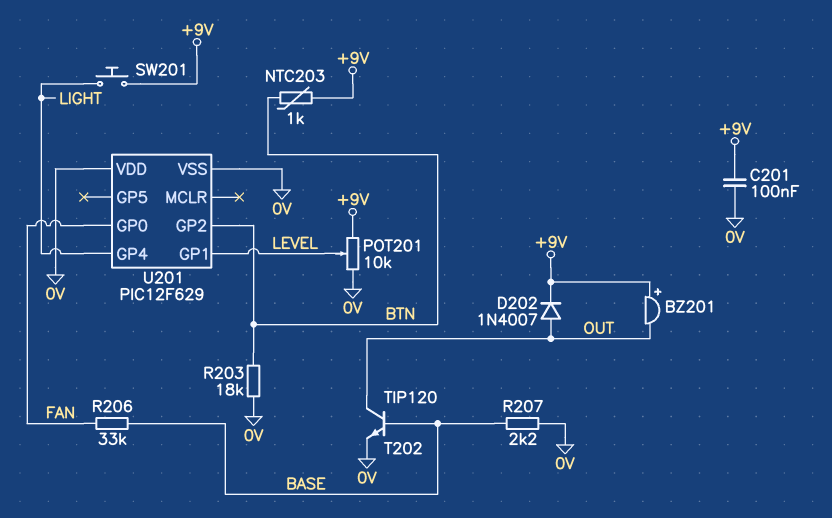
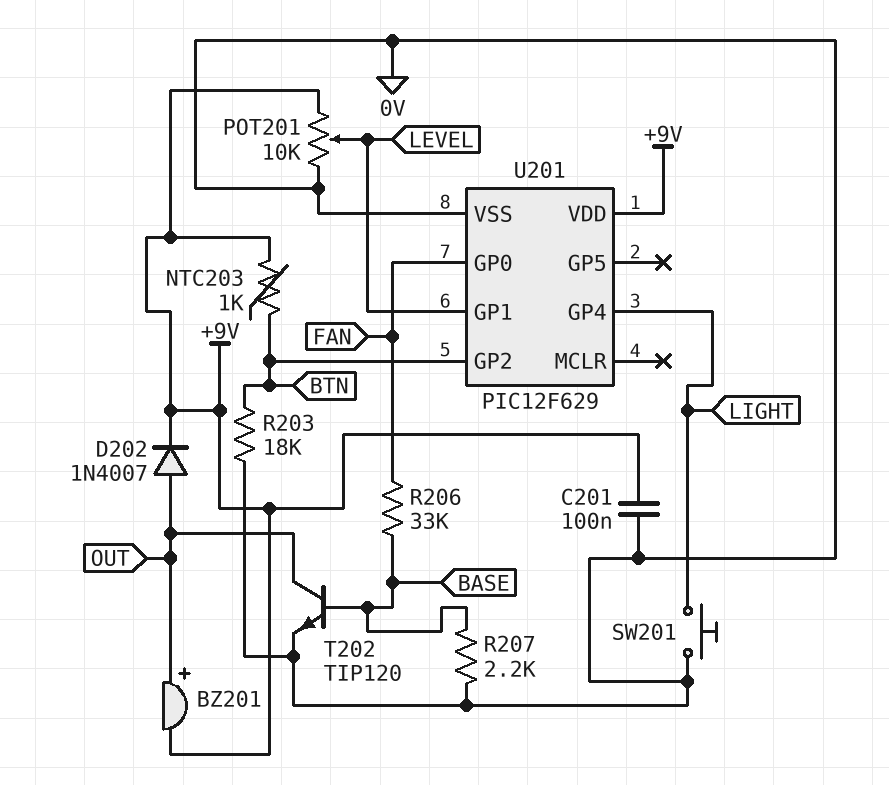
BZ201: buzzer (plus +9V, minus OUT) -> buzzer (plus OUT, minus +9V)
SW201: button (+9V, LIGHT) -> button (0V, LIGHT)
U201 pin VDD: 0V -> +9V

